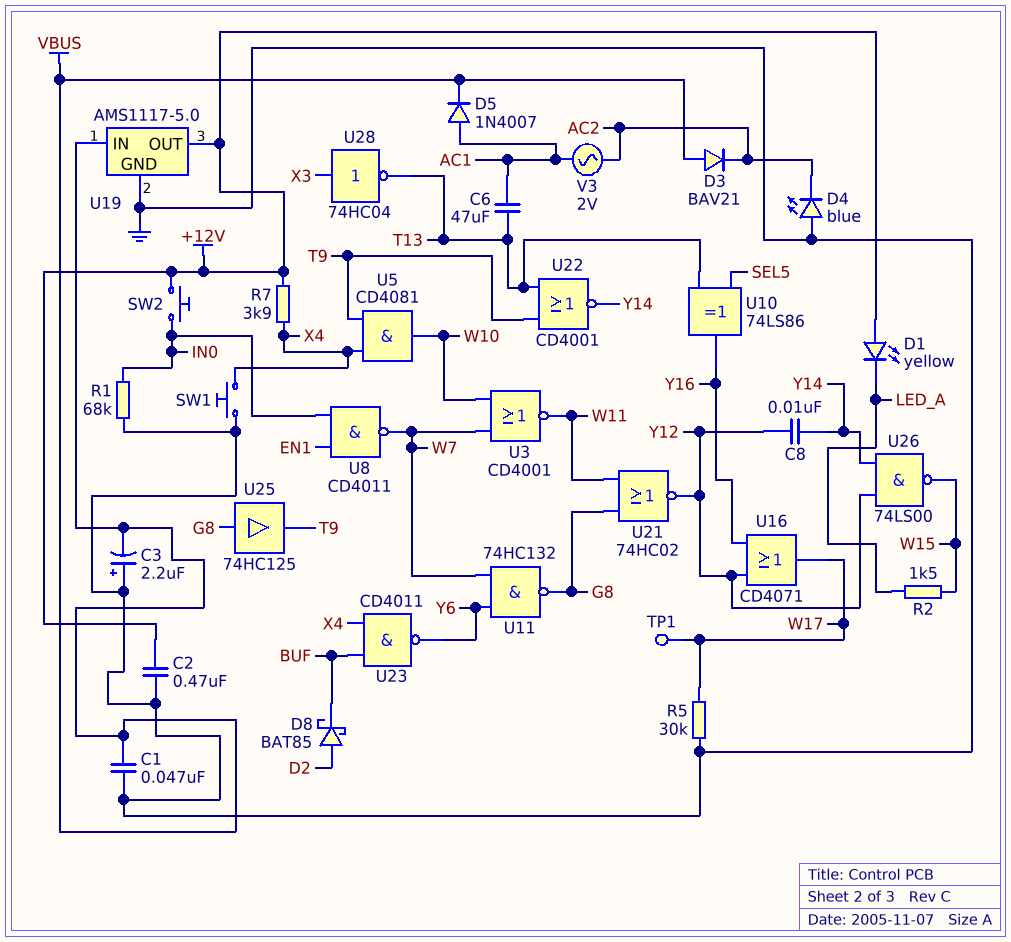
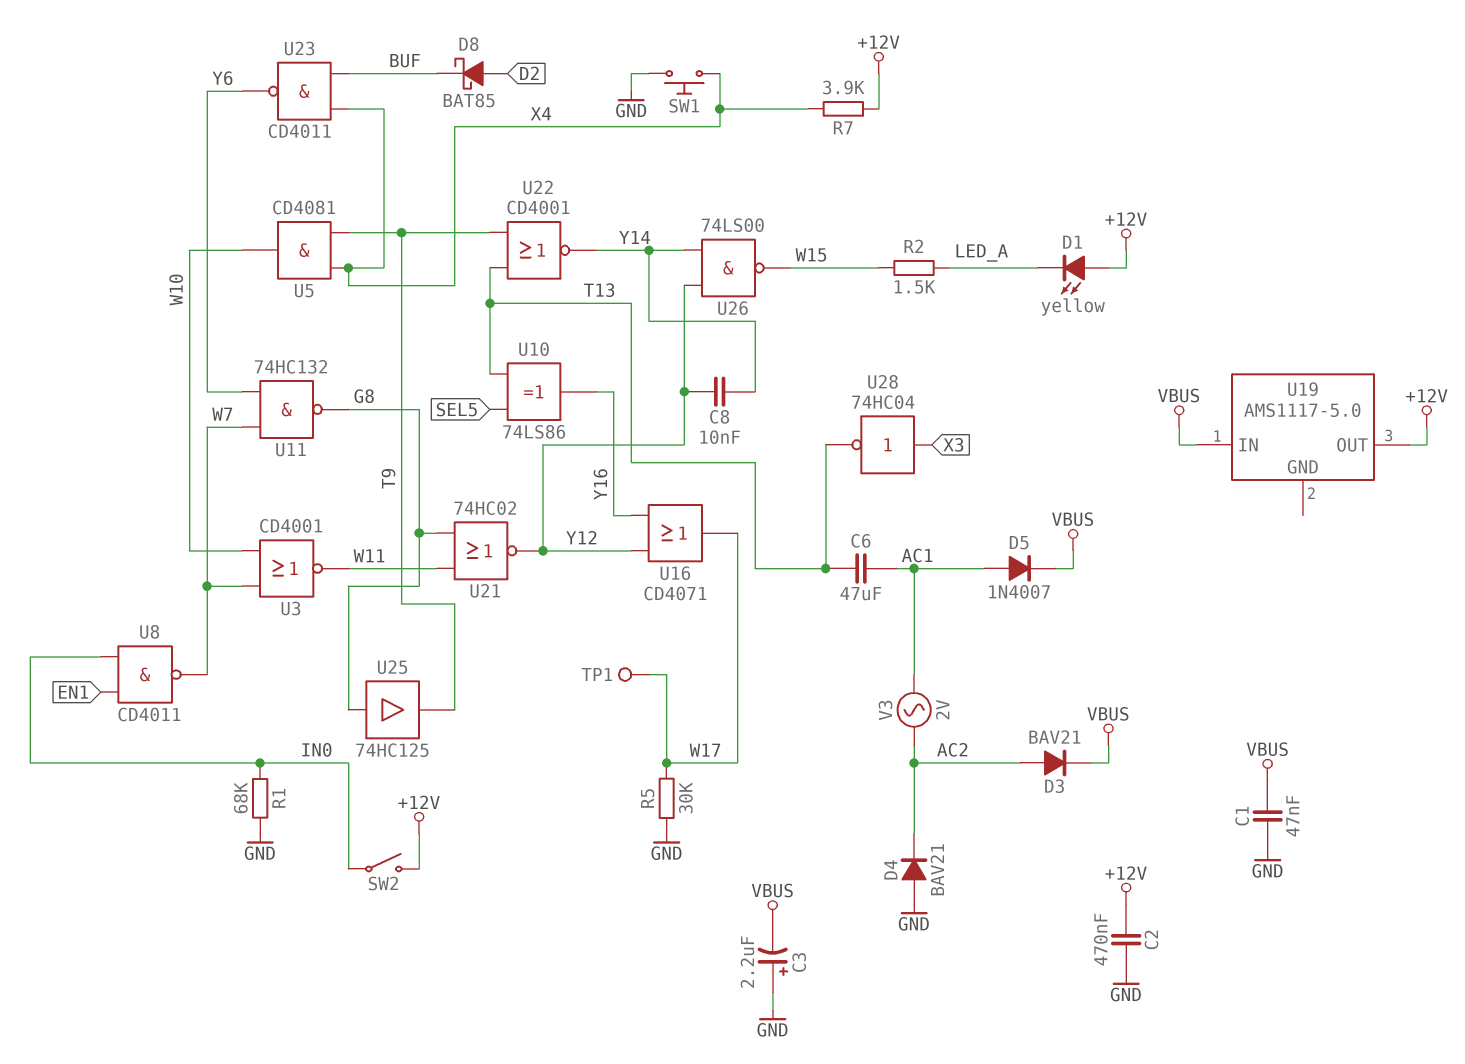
D3: diode BAV21 (A VBUS, K AC2) -> diode BAV21 (A AC2, K VBUS)
D4: LED blue (A GND, K AC2) -> diode BAV21 (A GND, K AC2)
SW2: button (+12V, IN0) -> switch (+12V, IN0)
U19 pin GND: GND -> none

